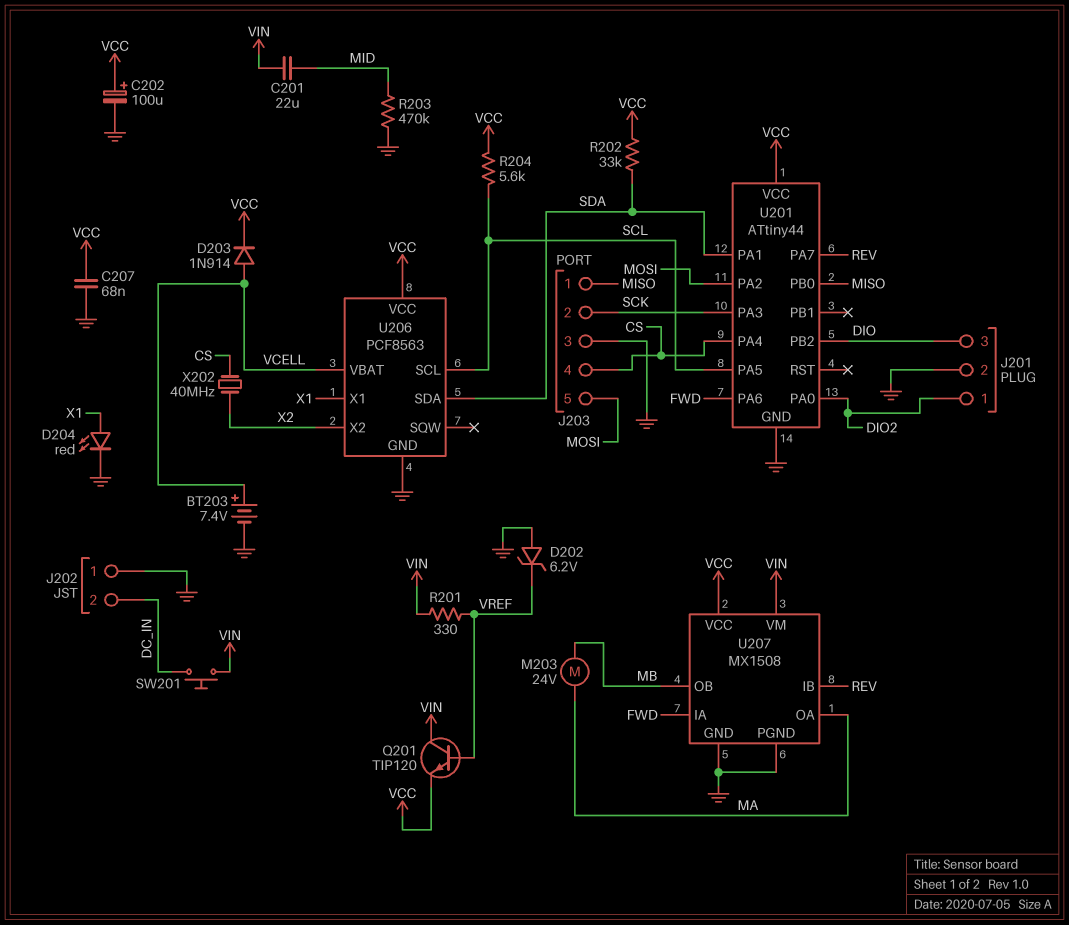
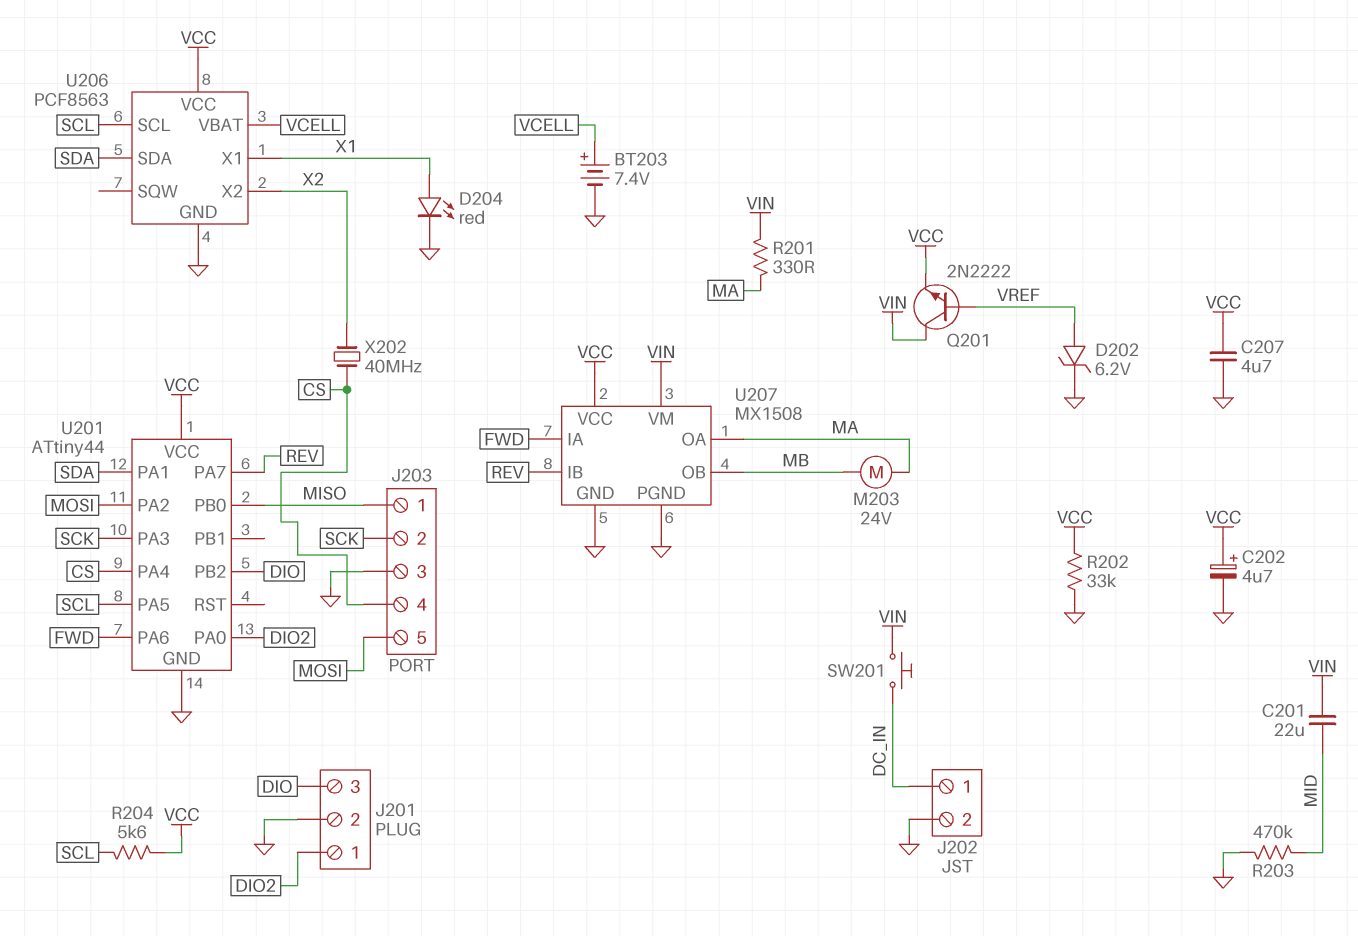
C202: 100uF (plus VCC, minus GND) -> 4.7uF (plus VCC, minus GND)
C207: 68nF (GND, VCC) -> 4.7uF (GND, VCC)
D202: zener 6.2V (A GND, K VREF) -> zener 6.2V (A VREF, K GND)
D203: diode 1N914 (A VCELL, K VCC) -> none
J202 pin 1: GND -> DC_IN
J202 pin 2: DC_IN -> GND
Q201: NPN TIP120 (B VREF, C VIN, E VCC) -> NPN 2N2222 (B VREF, C VIN, E VCC)
R201: 330 (VIN, VREF) -> 330 (MA, VIN)
R202: 33k (SDA, VCC) -> 33k (GND, VCC)

